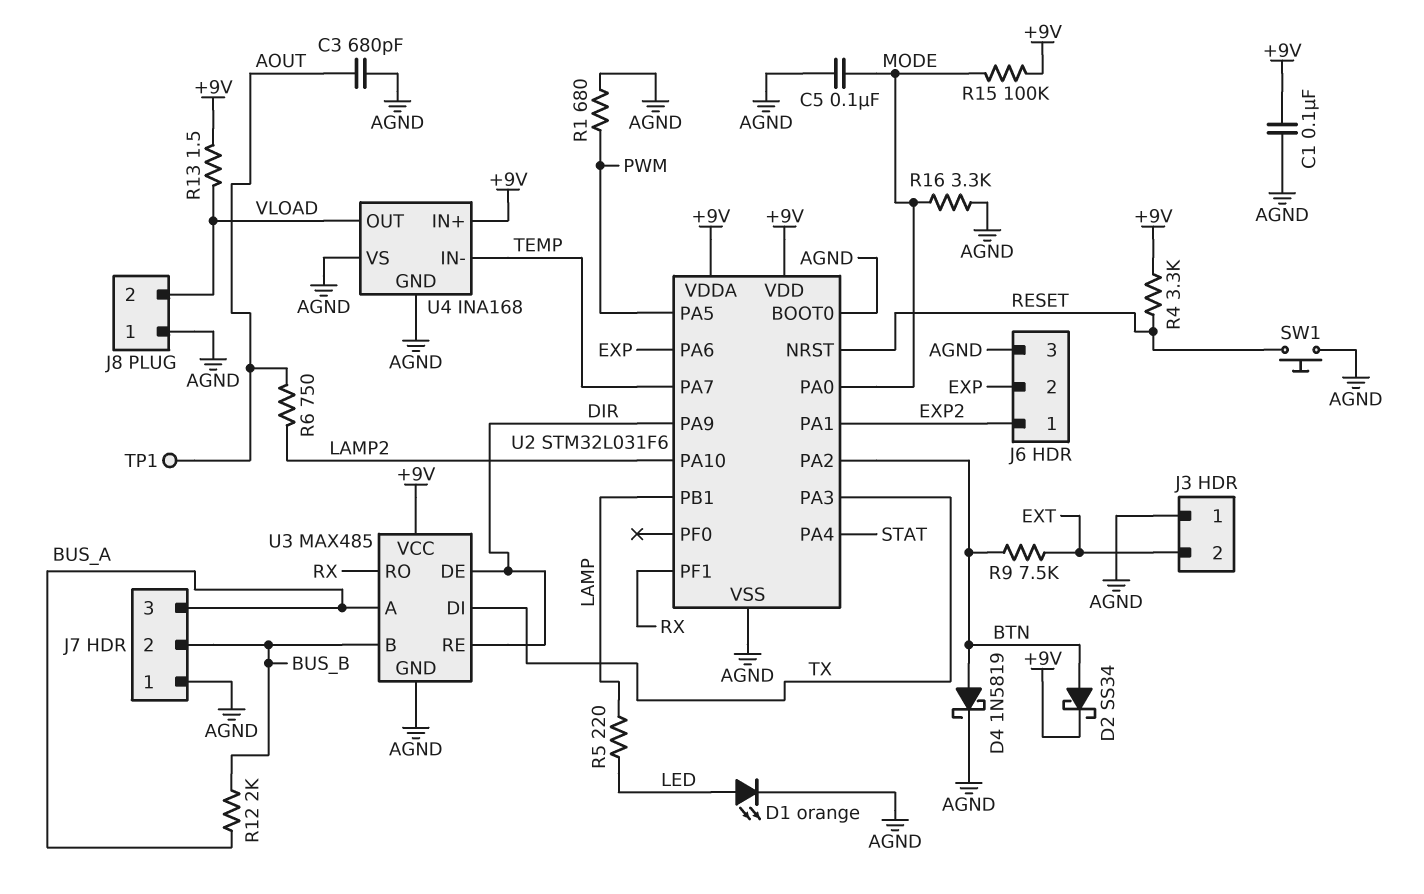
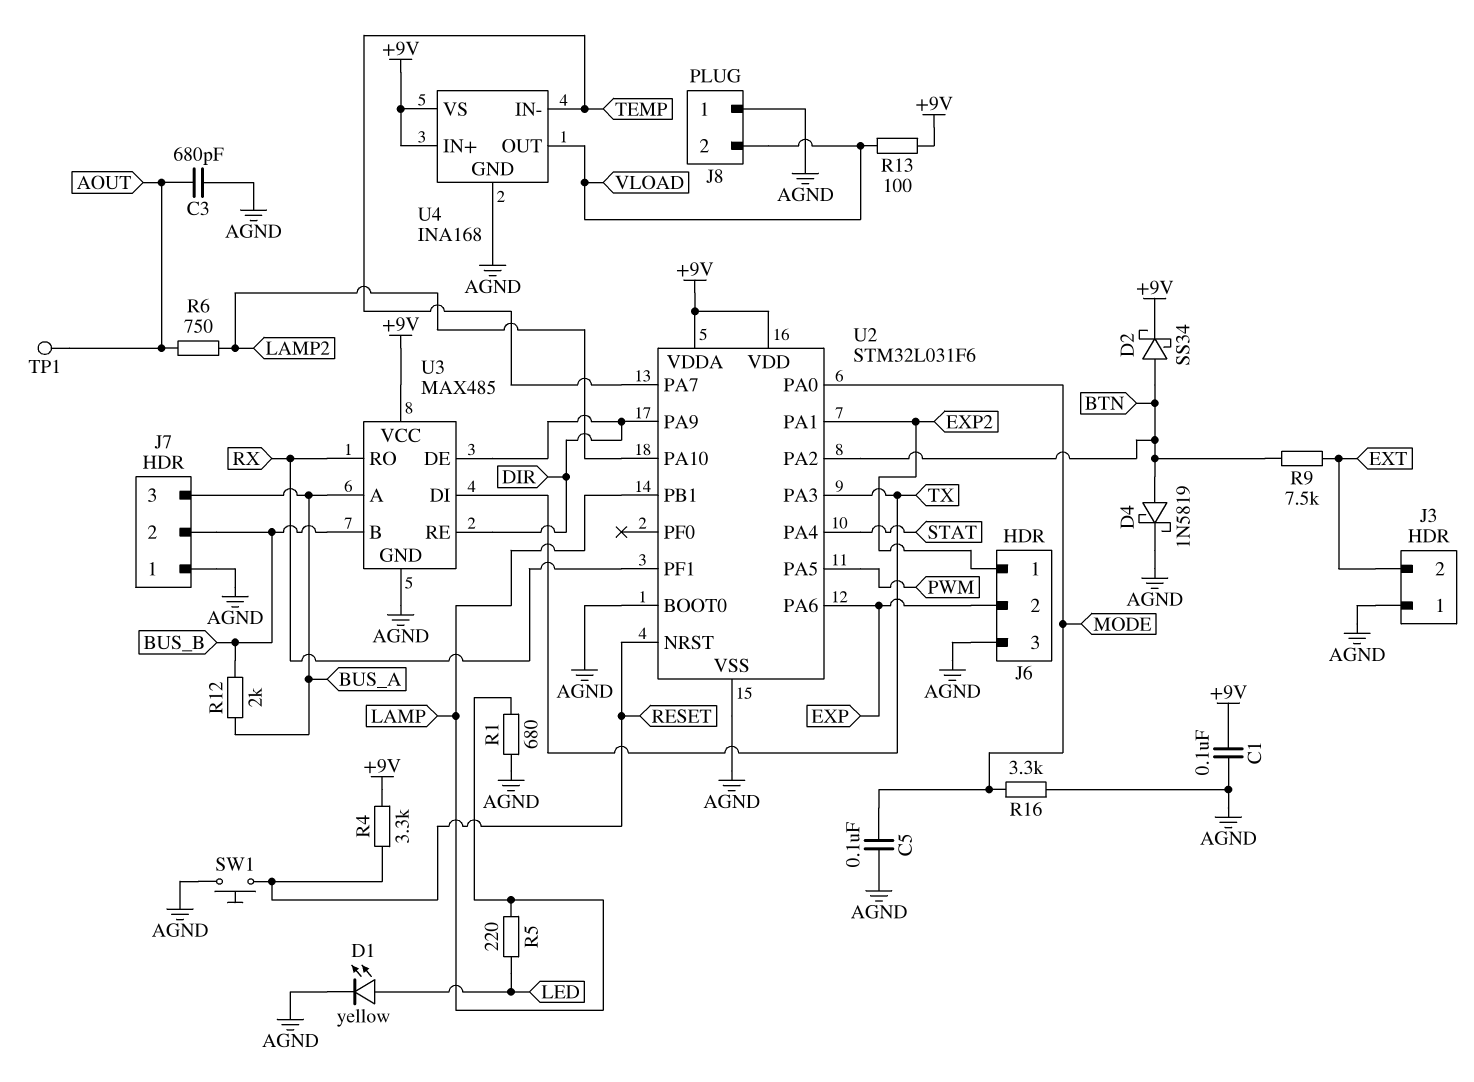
D1: LED orange (A LED, K AGND) -> LED yellow (A LED, K AGND)
R1: 680 (AGND, PWM) -> 680 (AGND, LAMP)
R13: 1.5 (+9V, VLOAD) -> 100 (+9V, VLOAD)
R15: 100k (+9V, MODE) -> none
U4 pin VS: AGND -> +9V

